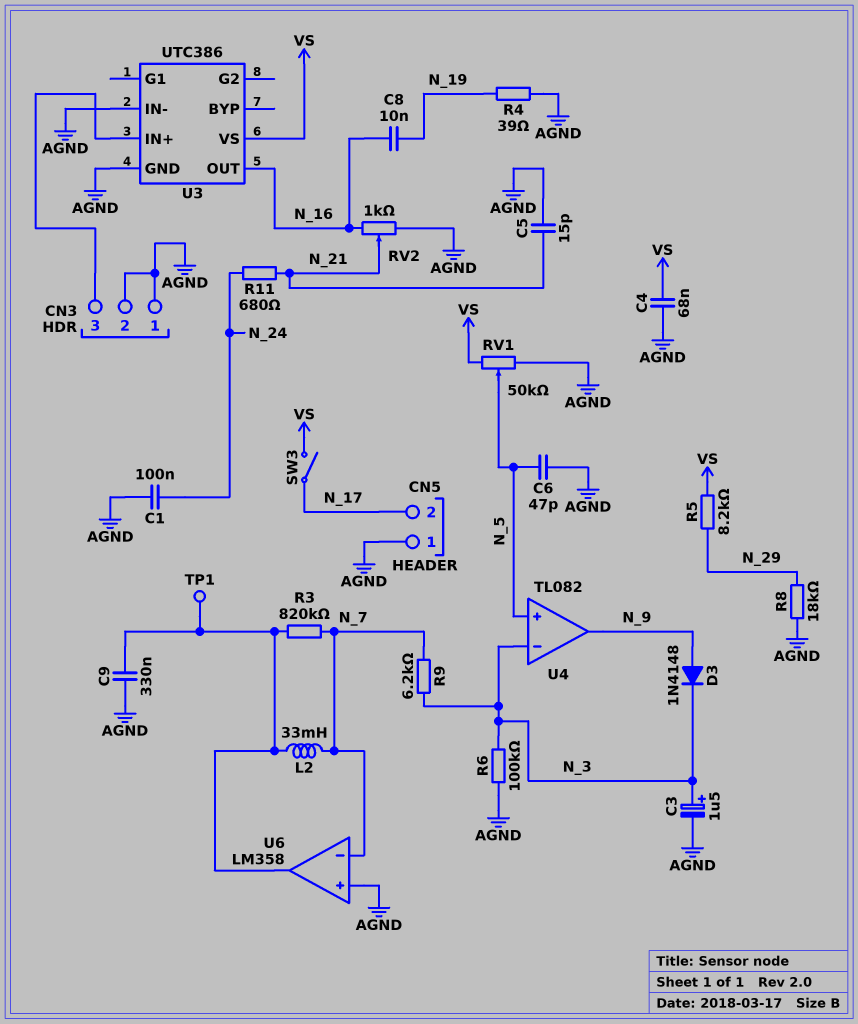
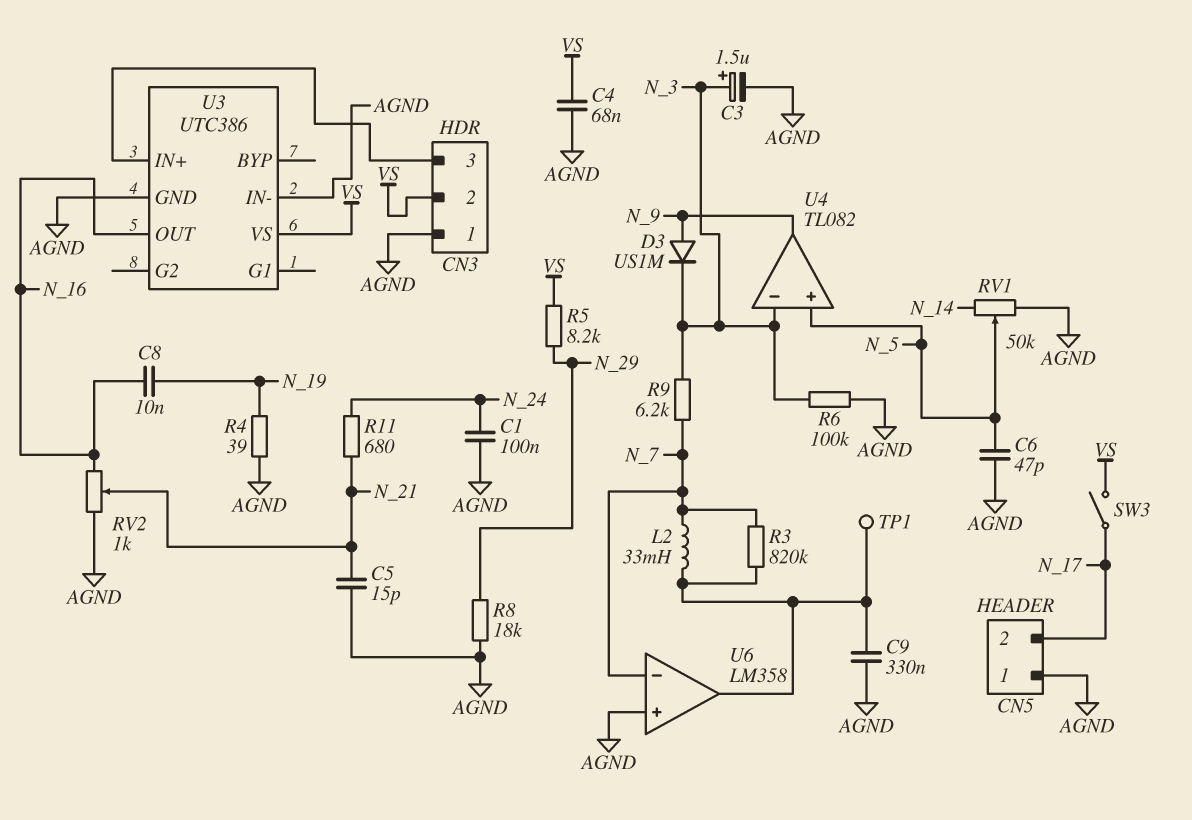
CN3 pin 2: AGND -> VS
D3: diode 1N4148 (A N_9, K N_3) -> diode US1M (A N_9, K N_3)
RV1: 50k (AGND, VS, wiper N_5) -> 50k (AGND, N_14, wiper N_5)

